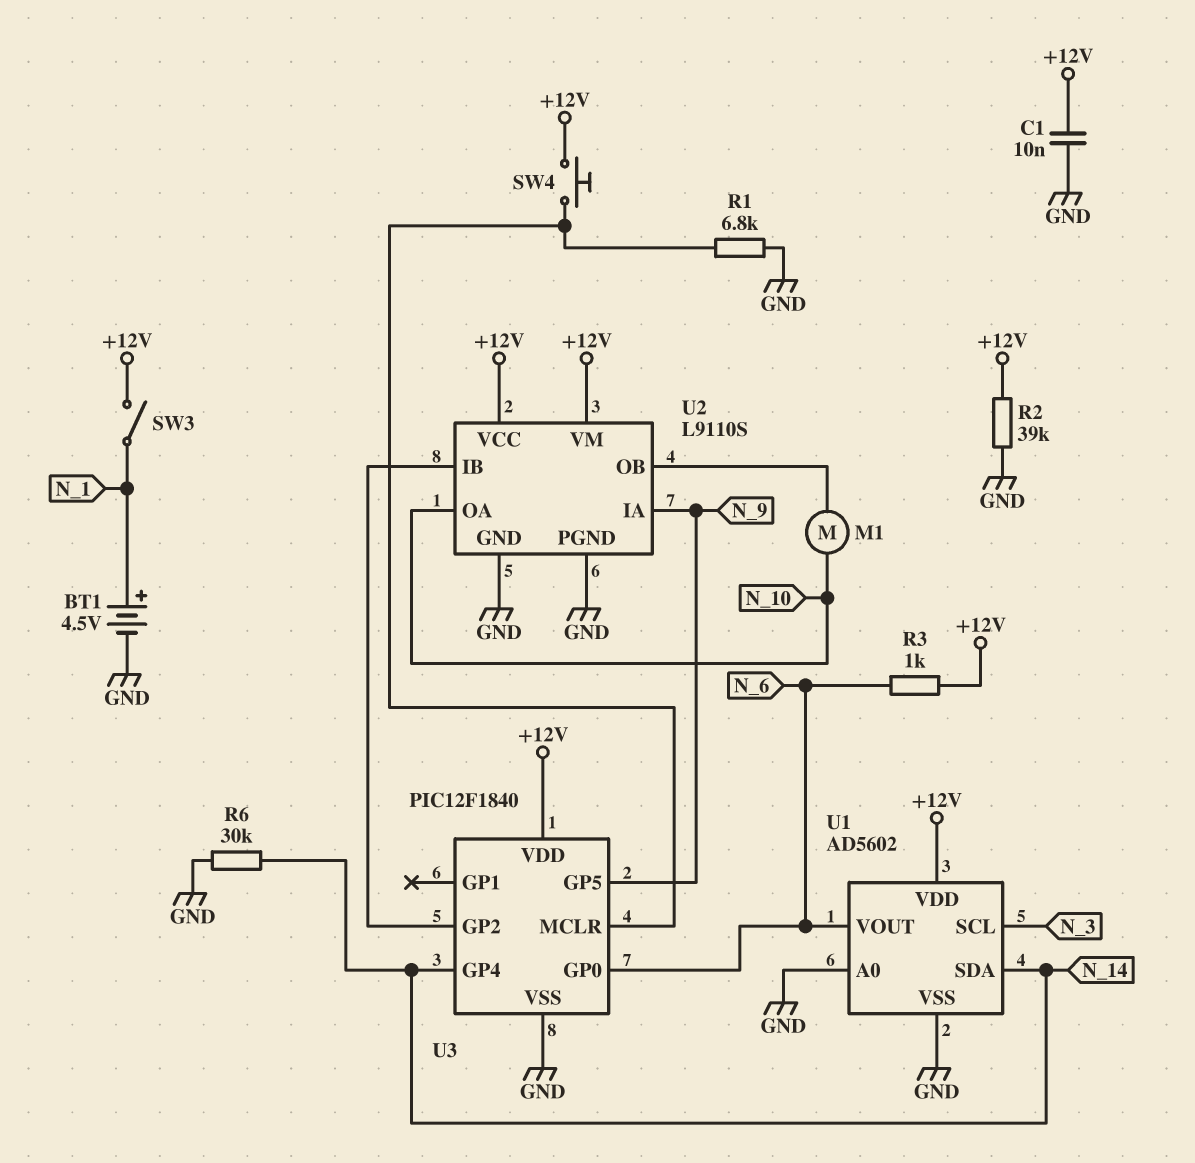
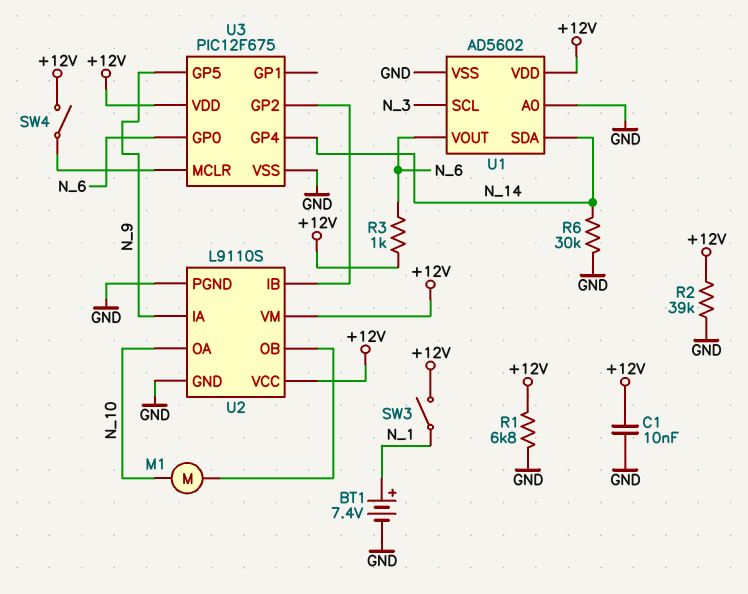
BT1: 4.5V (plus N_1, minus GND) -> 7.4V (plus N_1, minus GND)
R1: 6.8k (GND, U3/MCLR) -> 6.8k (+12V, GND)
SW4: button (+12V, U3/MCLR) -> switch (+12V, U3/MCLR)
U3: PIC12F1840 -> PIC12F675

